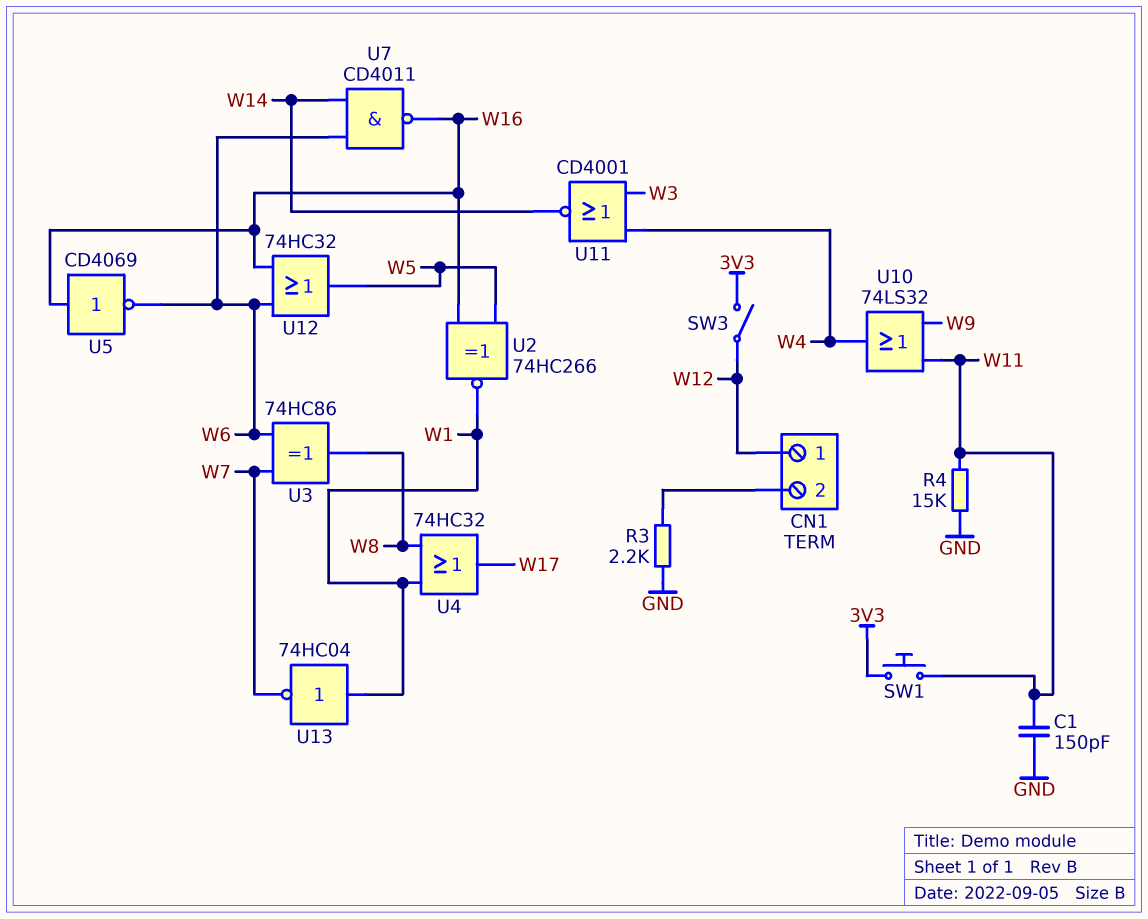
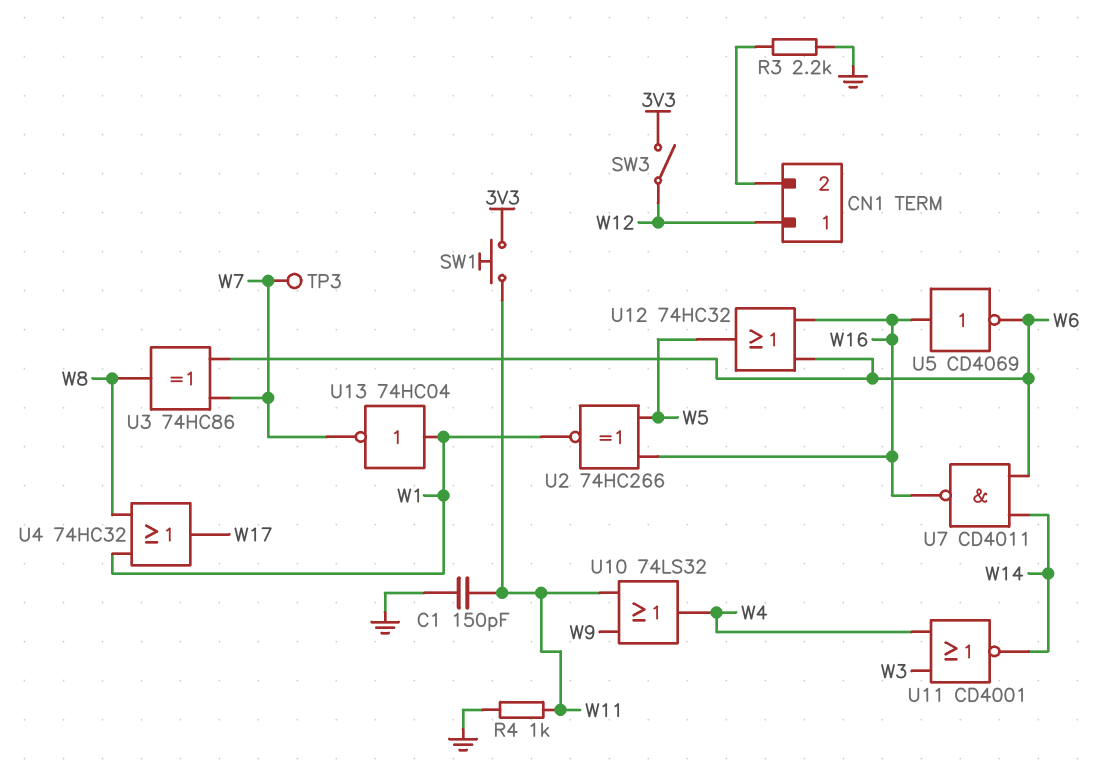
R4: 15k (GND, W11) -> 1k (GND, W11)
TP3: none -> test point (W7)

